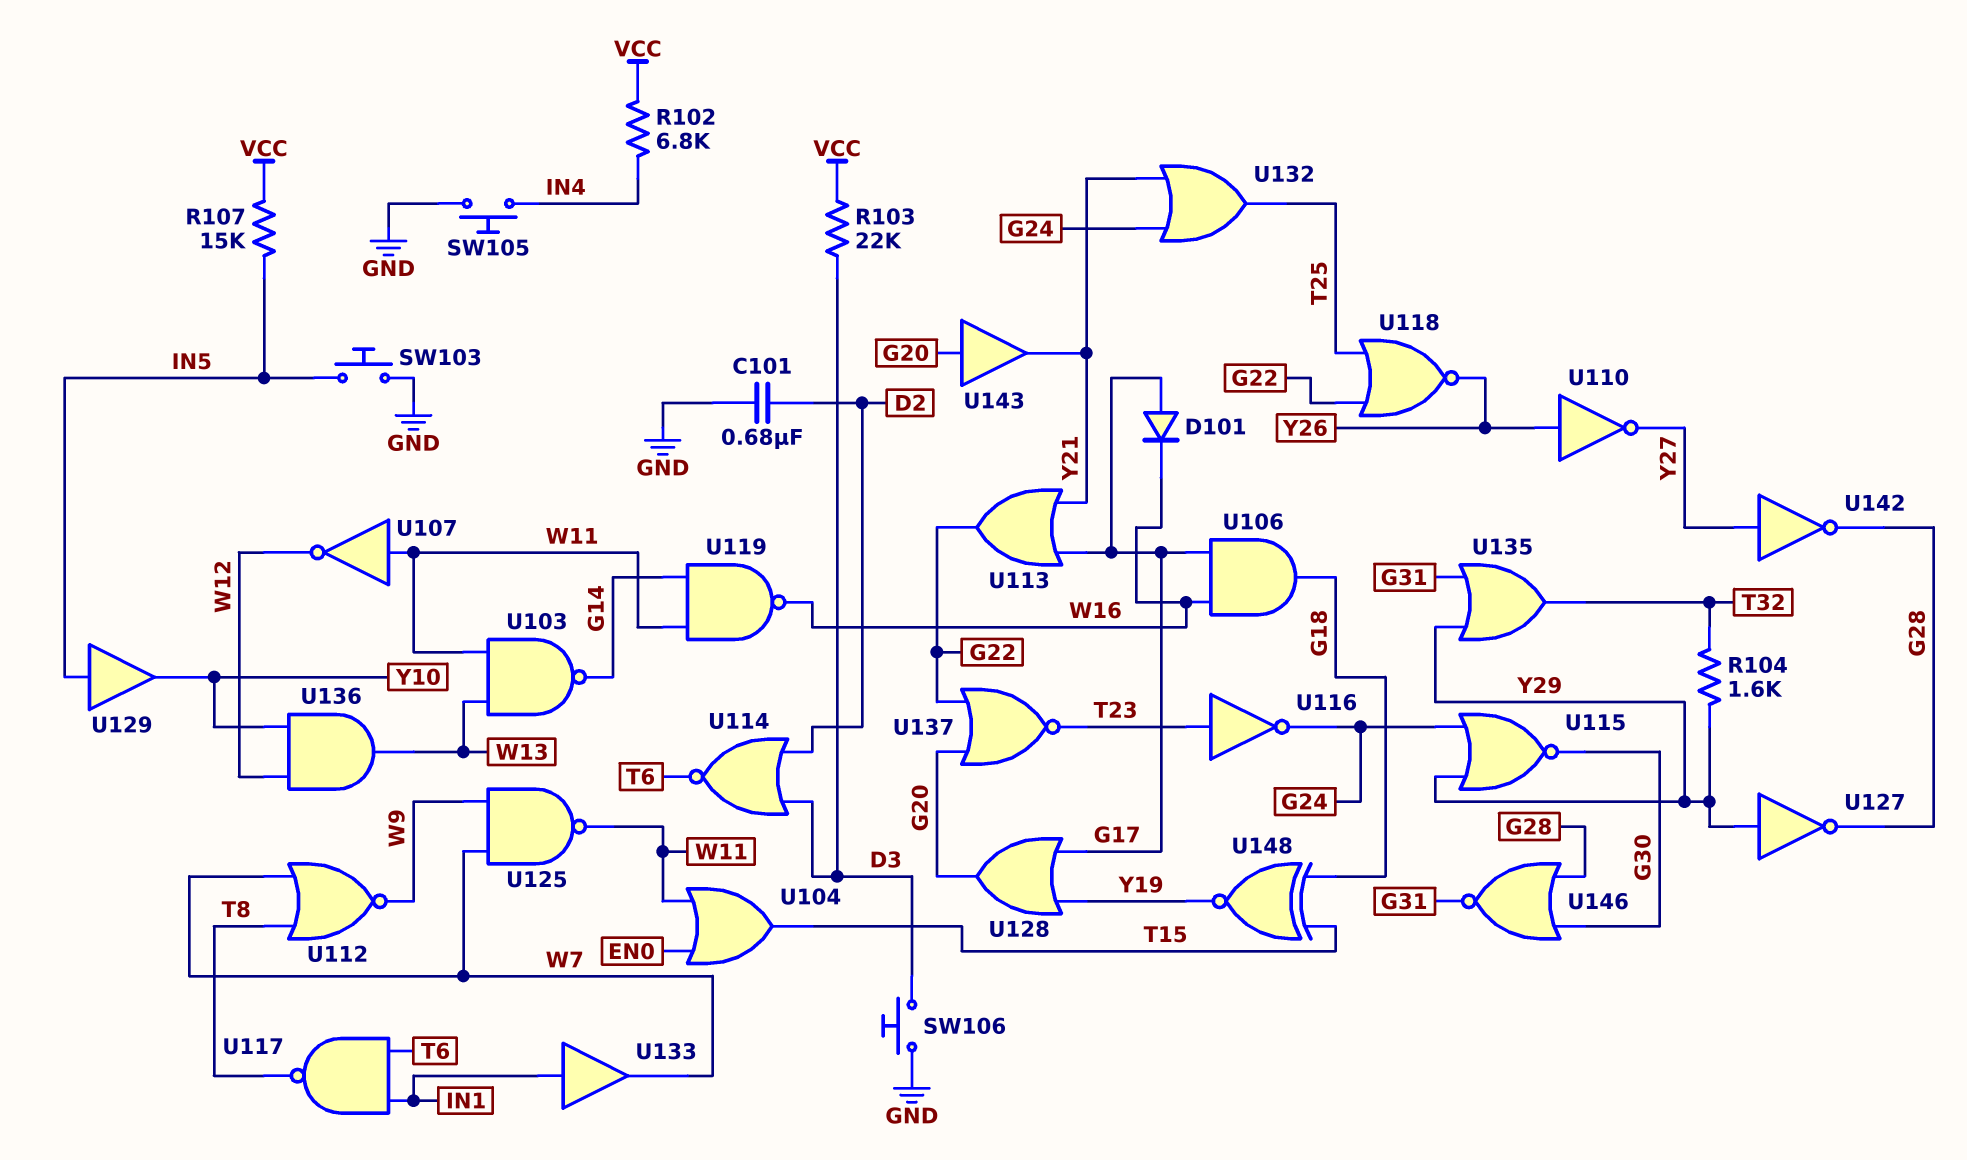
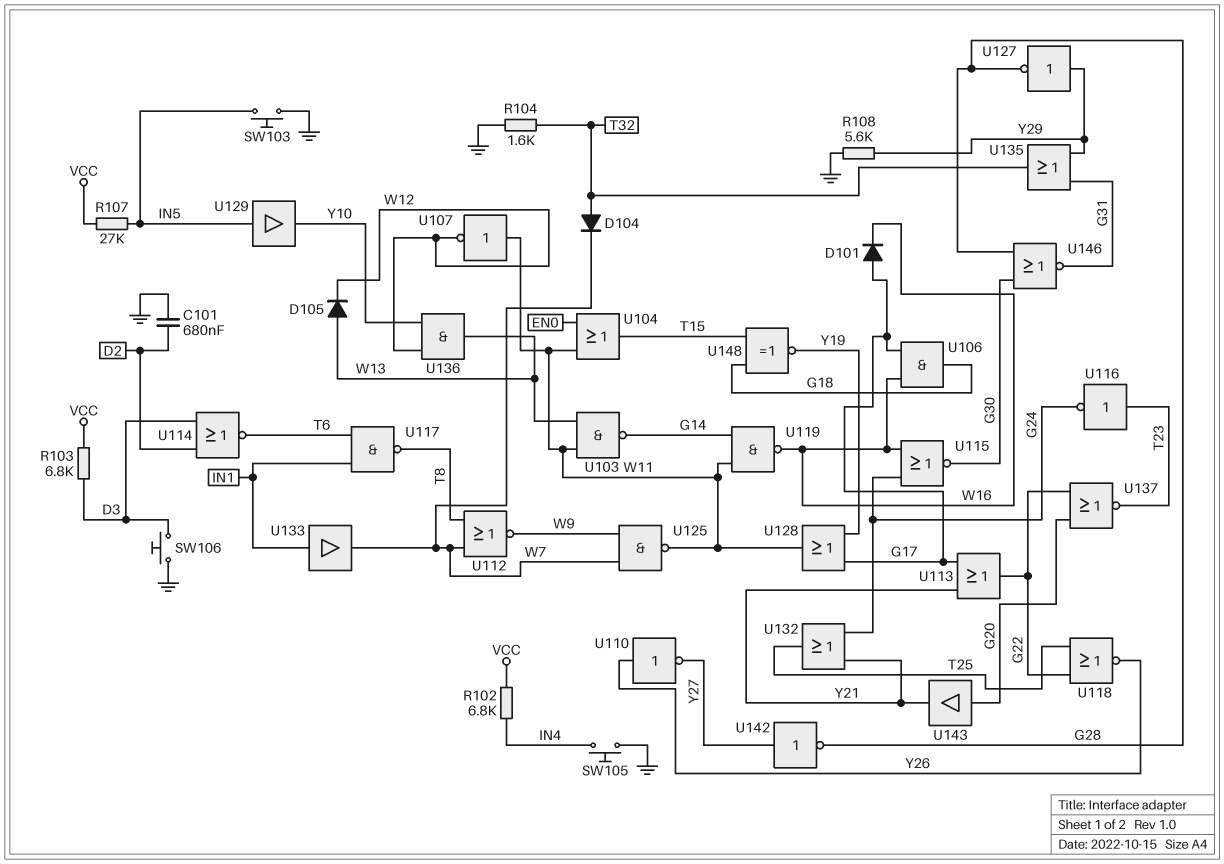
D104: none -> diode (A T32, K W7)
D105: none -> diode (A W13, K W12)
R103: 22k (D3, VCC) -> 6.8k (D3, VCC)
R104: 1.6k (T32, Y29) -> 1.6k (GND, T32)
R107: 15k (IN5, VCC) -> 27k (IN5, VCC)
R108: none -> 5.6k (GND, Y29)
U115: NOR (in G24, in Y29, out G30) -> NOR (in G24, in W16, out G30)
U128: OR (in G17, in Y19, out G20) -> OR (in G17, in Y19, out W11)

